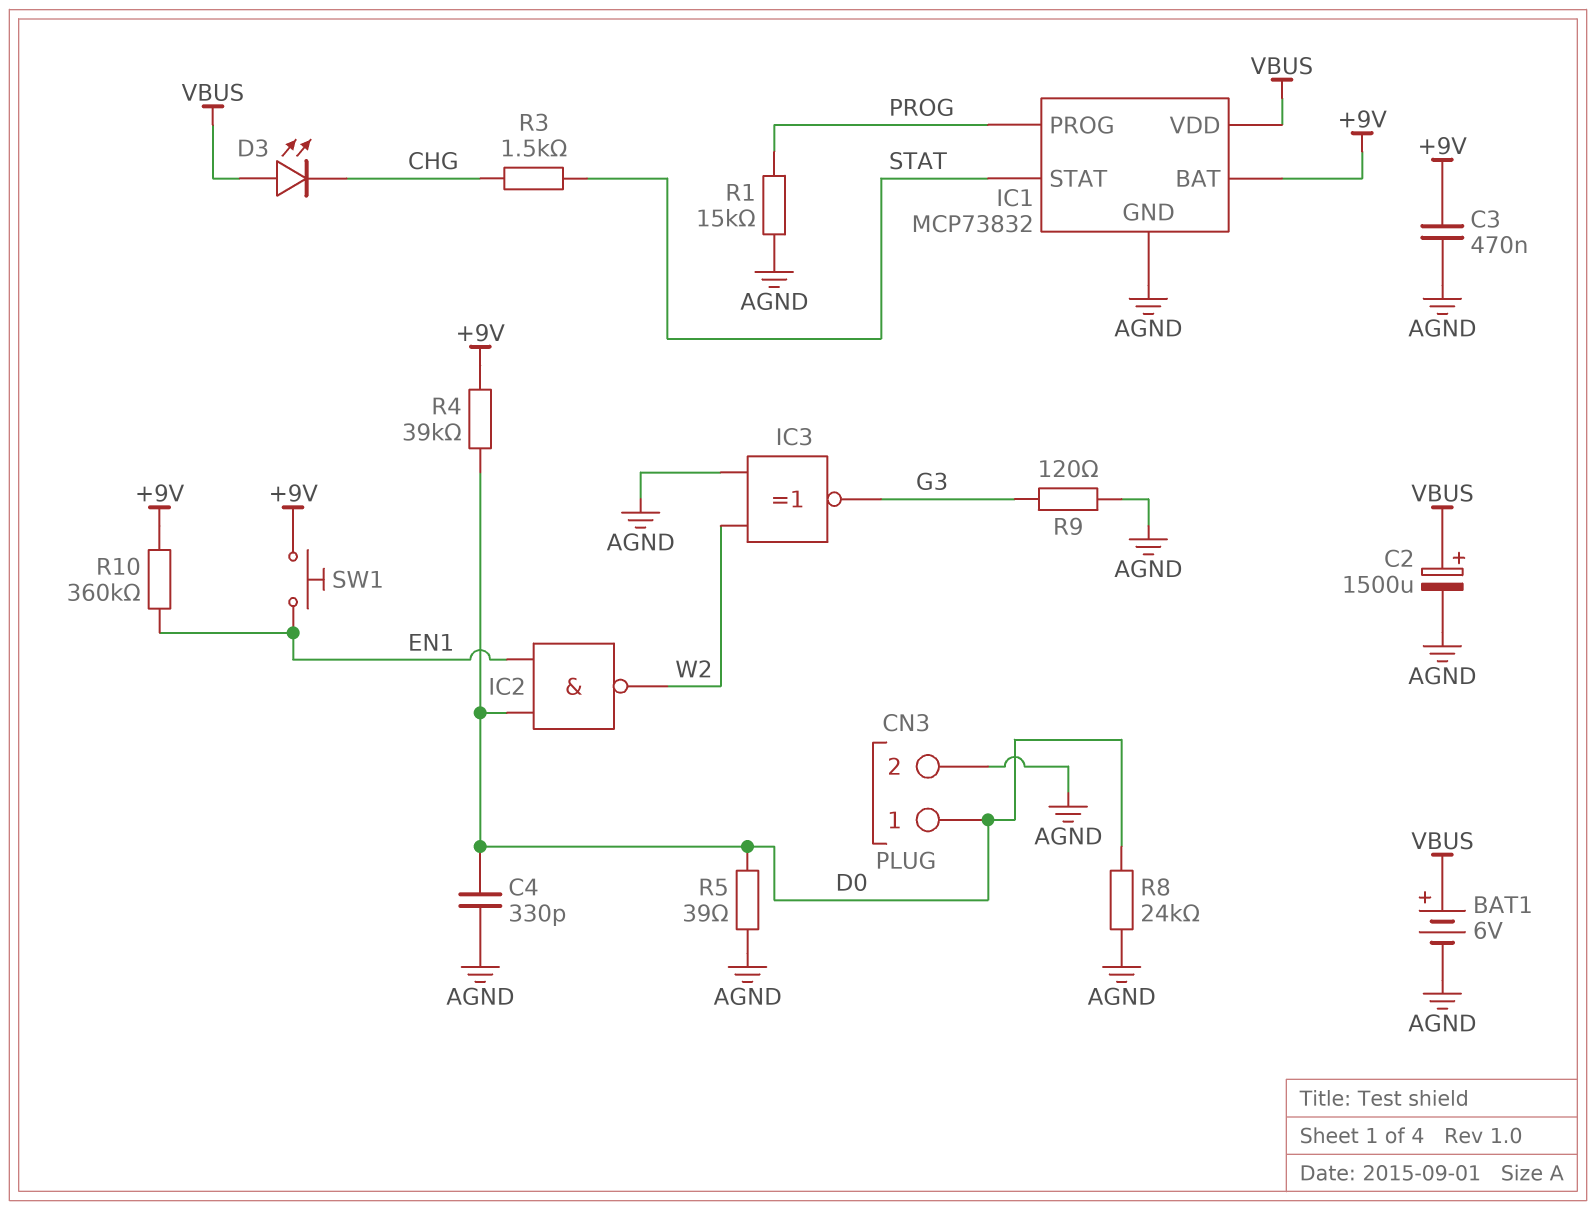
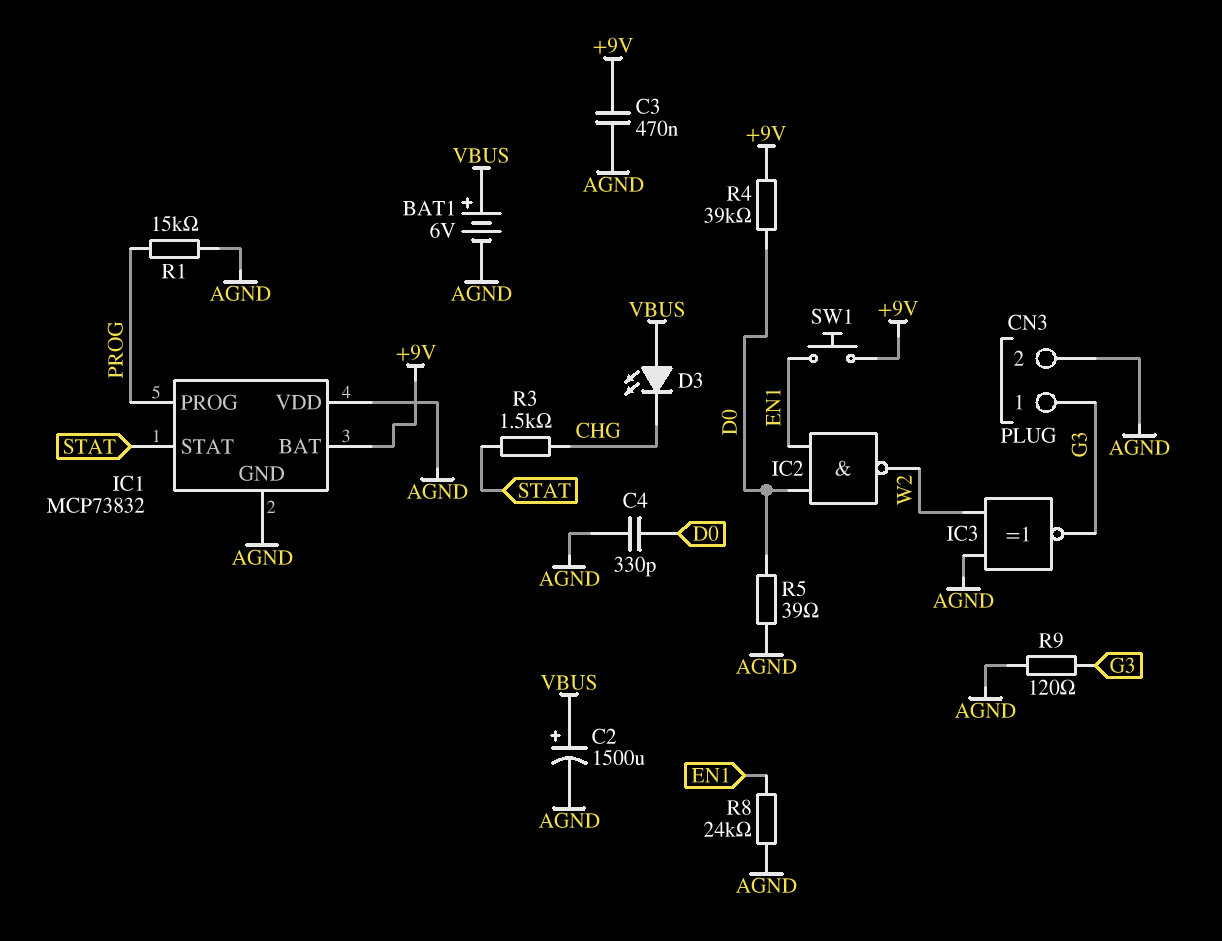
CN3 pin 1: D0 -> G3
IC1 pin VDD: VBUS -> AGND
R8: 24k (AGND, D0) -> 24k (AGND, EN1)
R10: 360k (+9V, EN1) -> none

